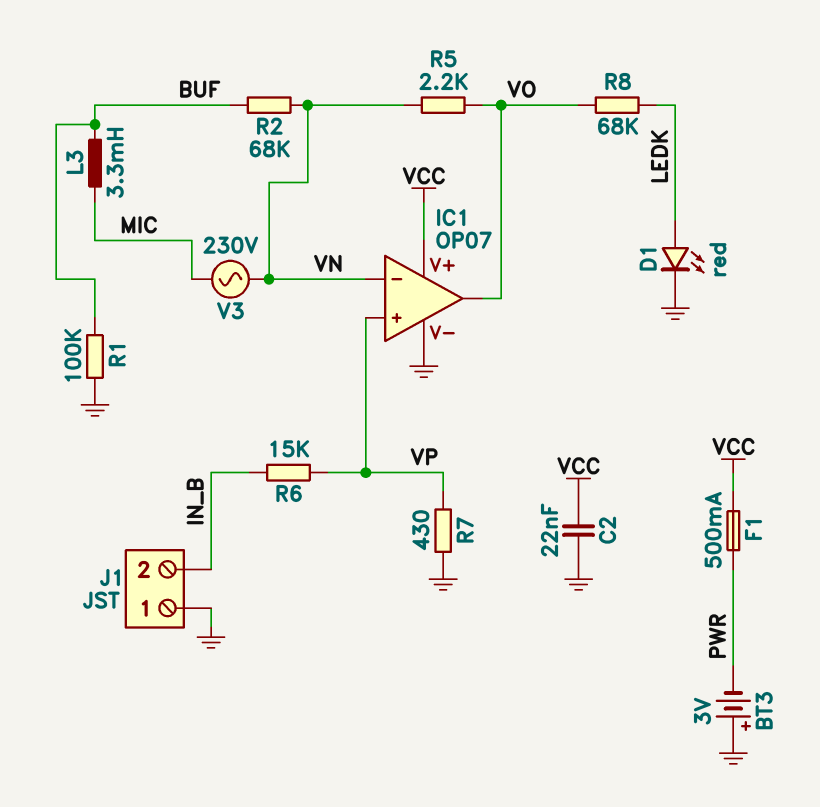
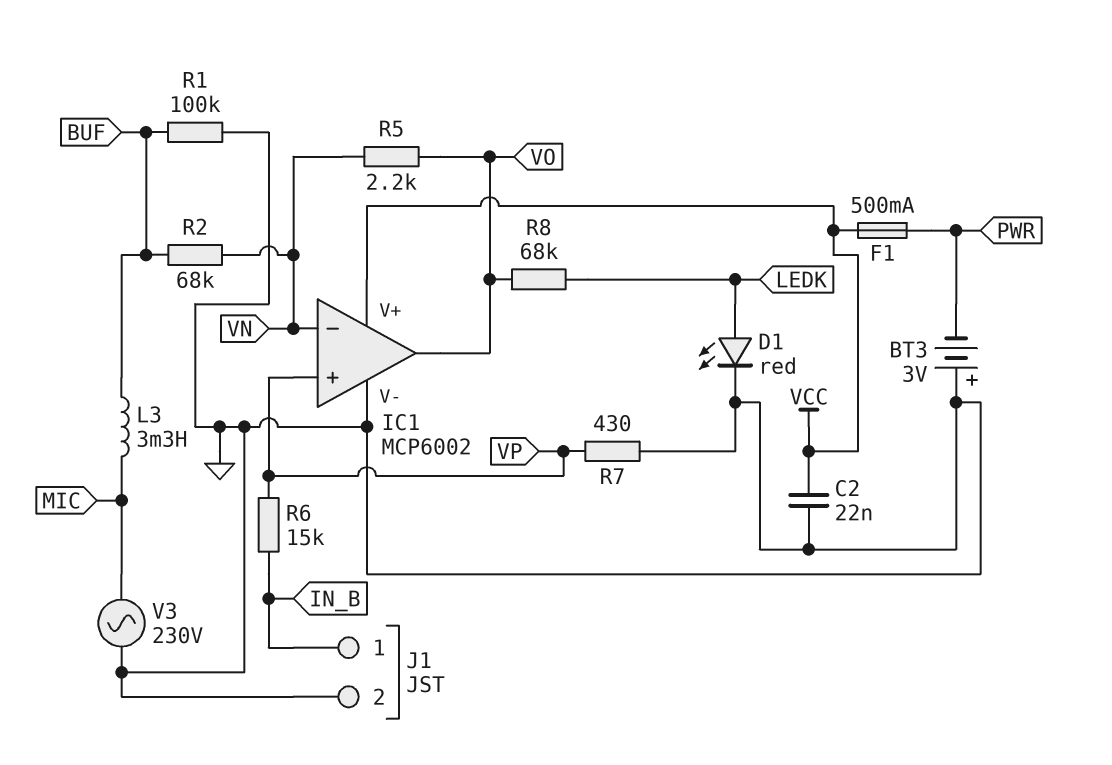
IC1: OP07 -> MCP6002
J1 pin 1: GND -> IN_B
J1 pin 2: IN_B -> GND
V3: AC 230V (MIC, VN) -> AC 230V (GND, MIC)

